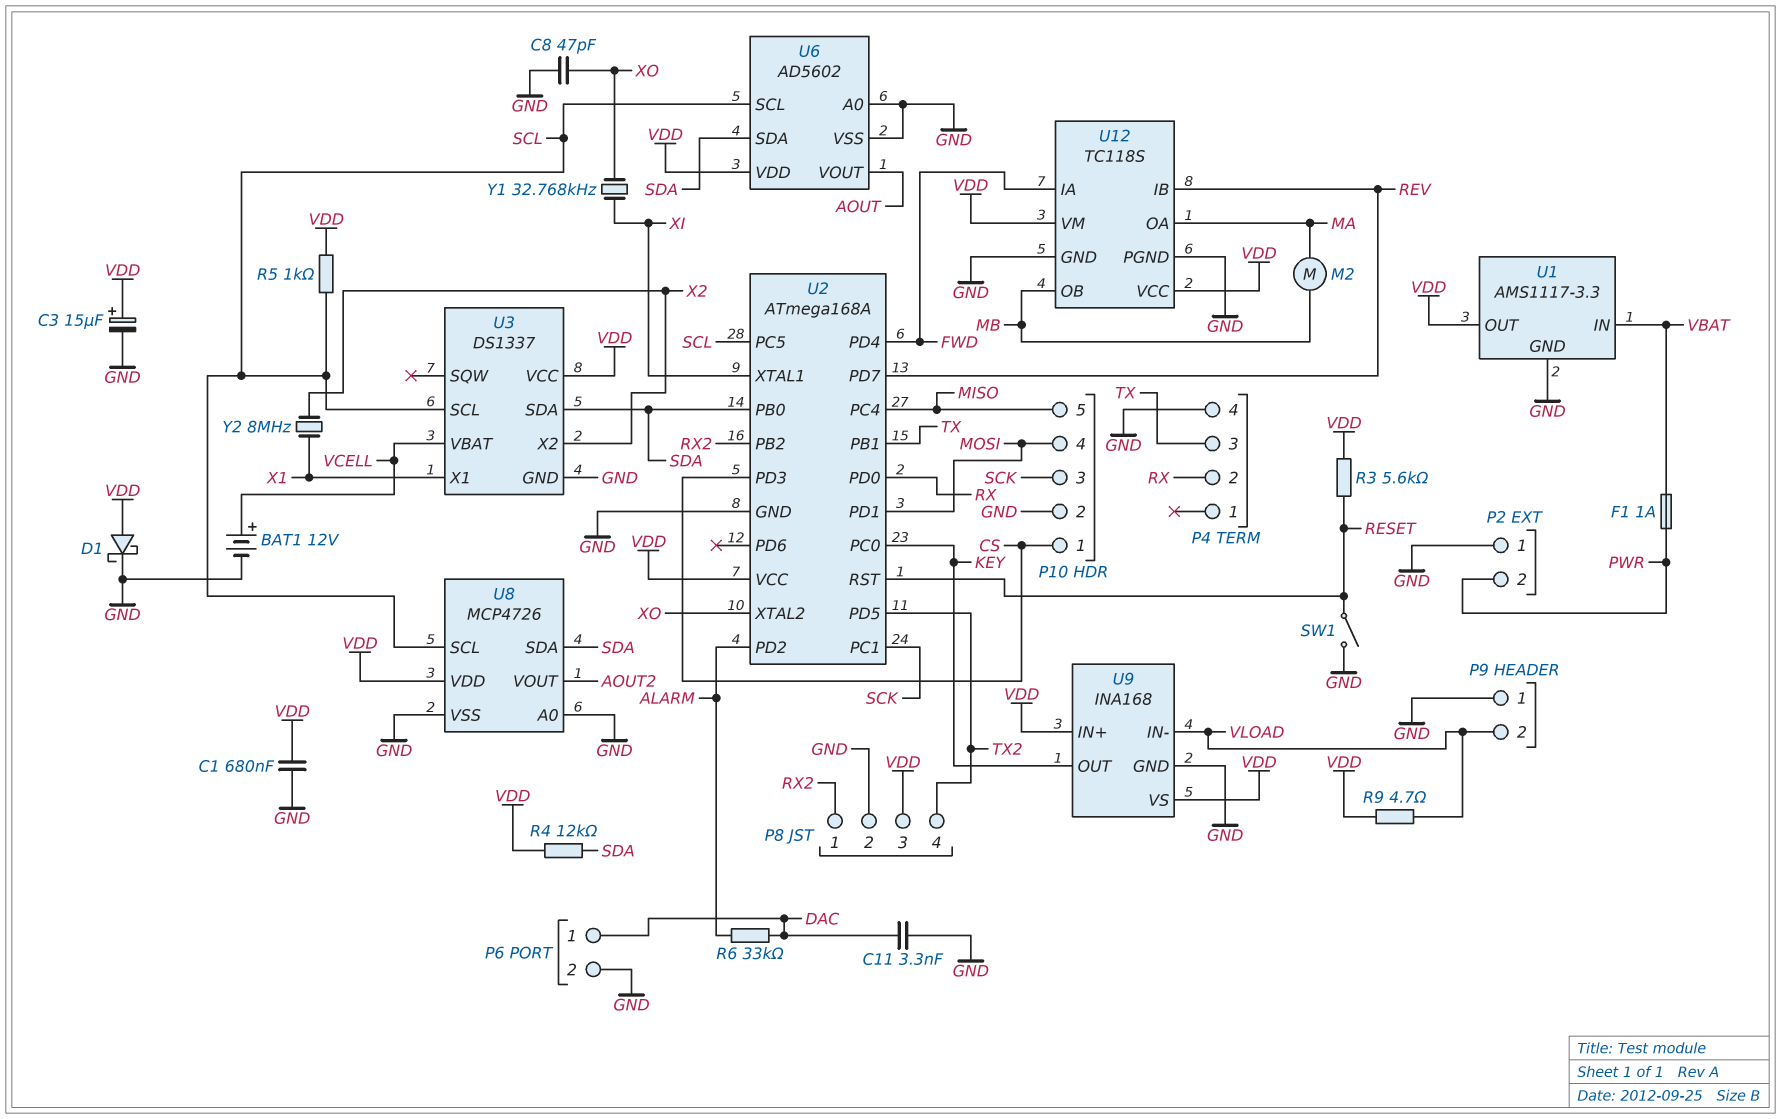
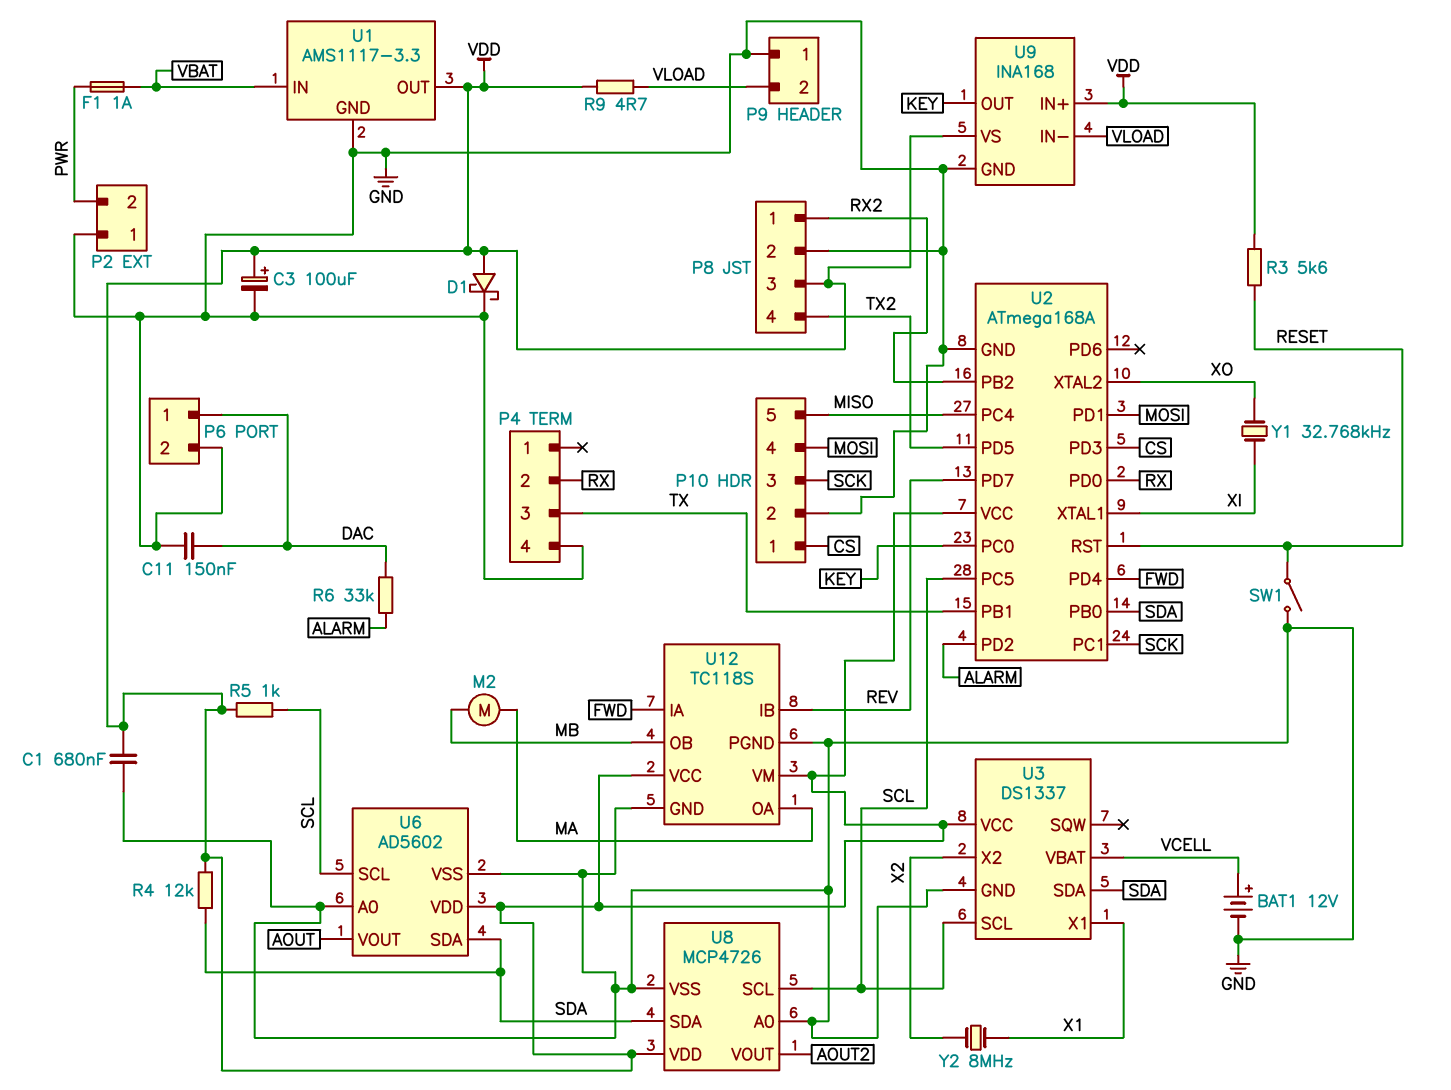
C3: 15uF (plus VDD, minus GND) -> 100uF (plus VDD, minus GND)
C8: 47pF (GND, XO) -> none
C11: 3.3nF (DAC, GND) -> 150nF (DAC, GND)

